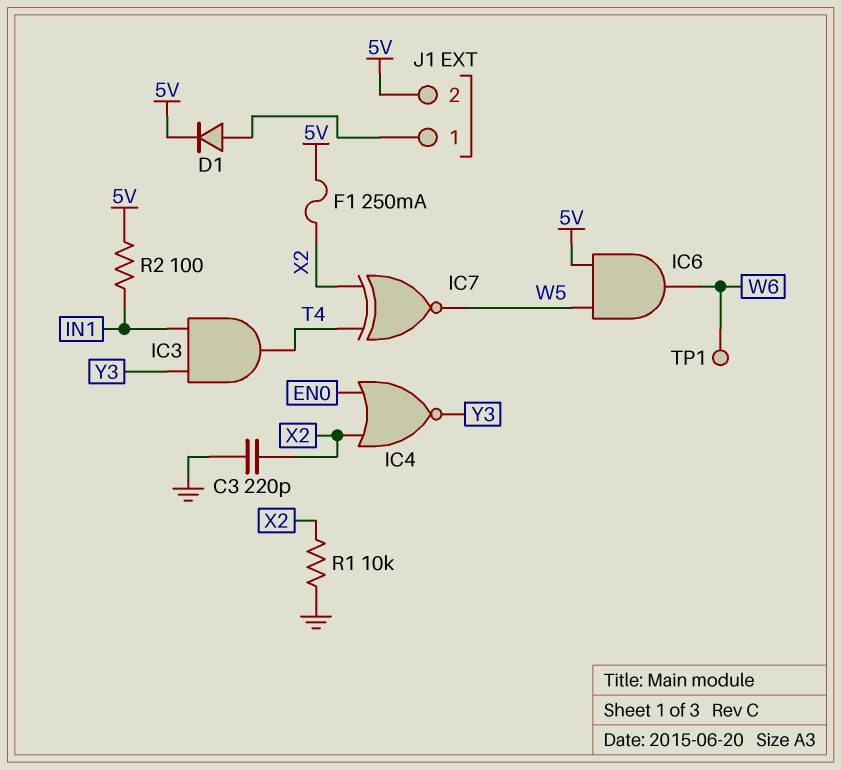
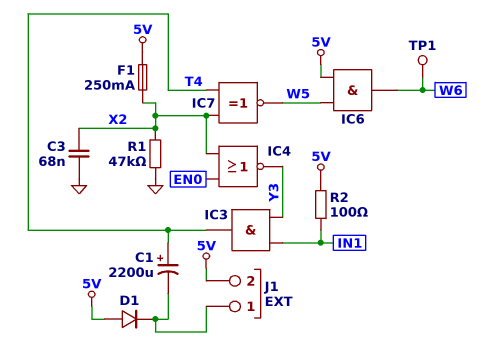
C1: none -> 2200uF (plus T4, minus J1/1)
C3: 220pF (GND, X2) -> 68nF (GND, X2)
D1: diode (A J1/1, K 5V) -> diode (A 5V, K J1/1)
R1: 10k (GND, X2) -> 47k (GND, X2)

